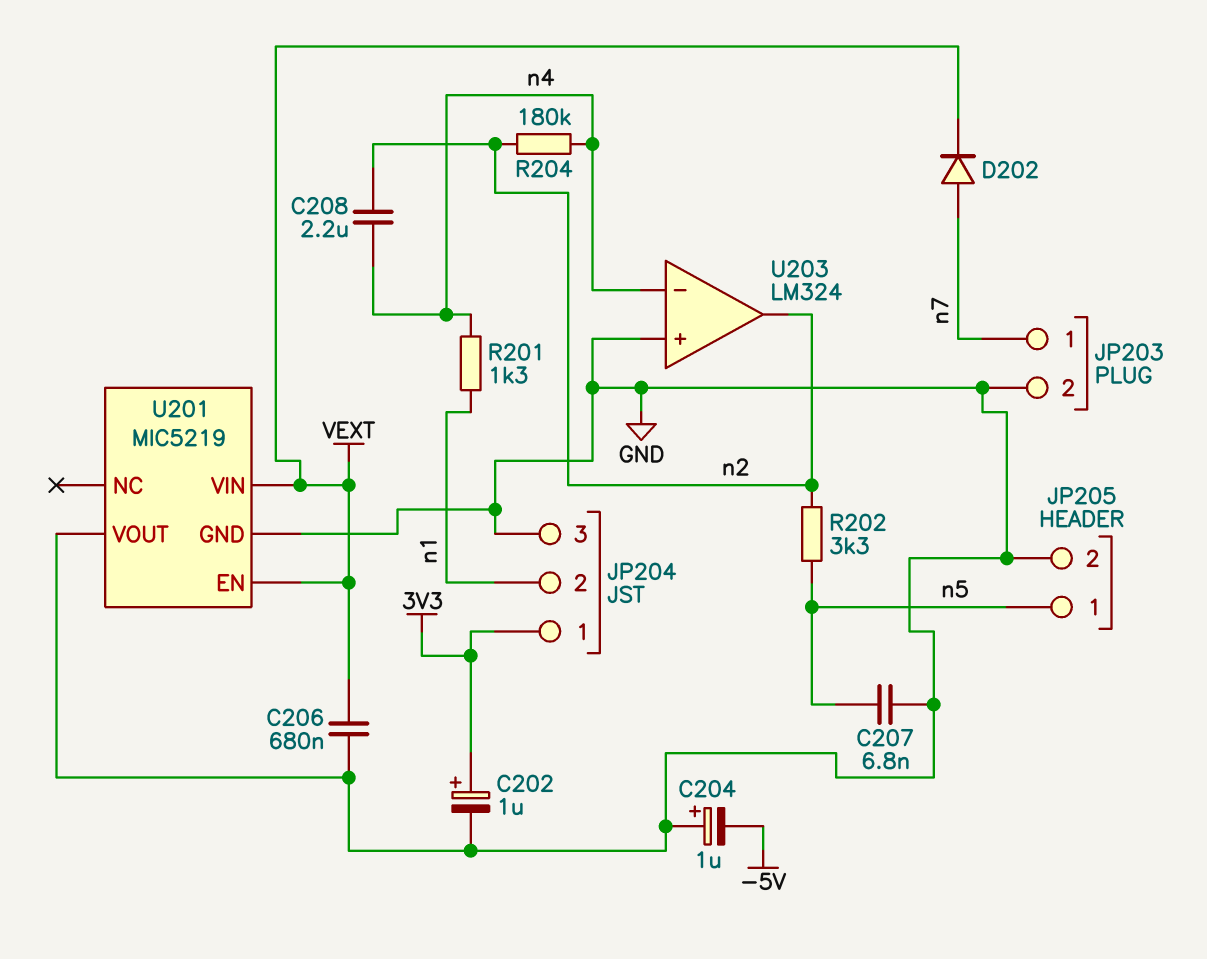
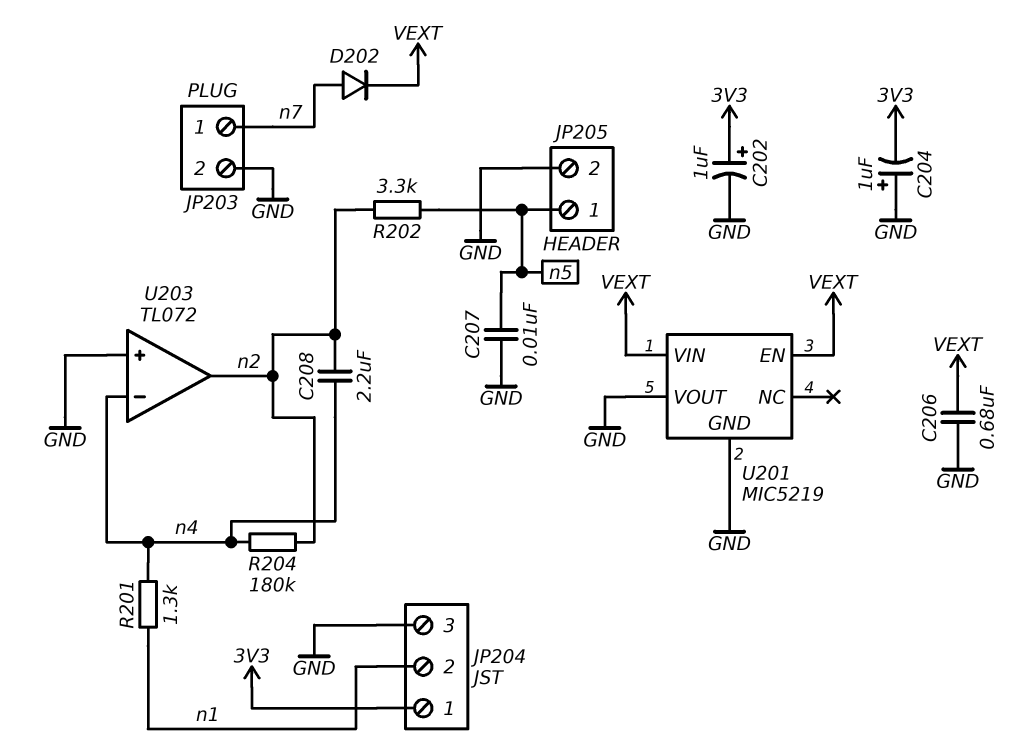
C204: 1uF (plus GND, minus -5V) -> 1uF (plus GND, minus 3V3)
C207: 6.8nF (GND, n5) -> 10nF (GND, n5)
U203: LM324 -> TL072

